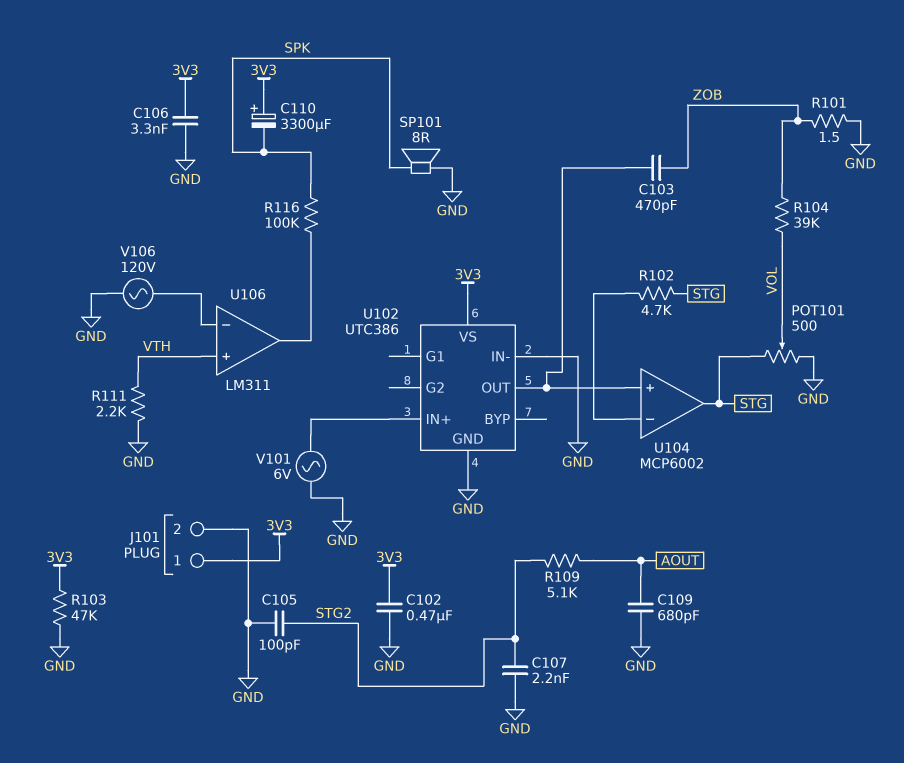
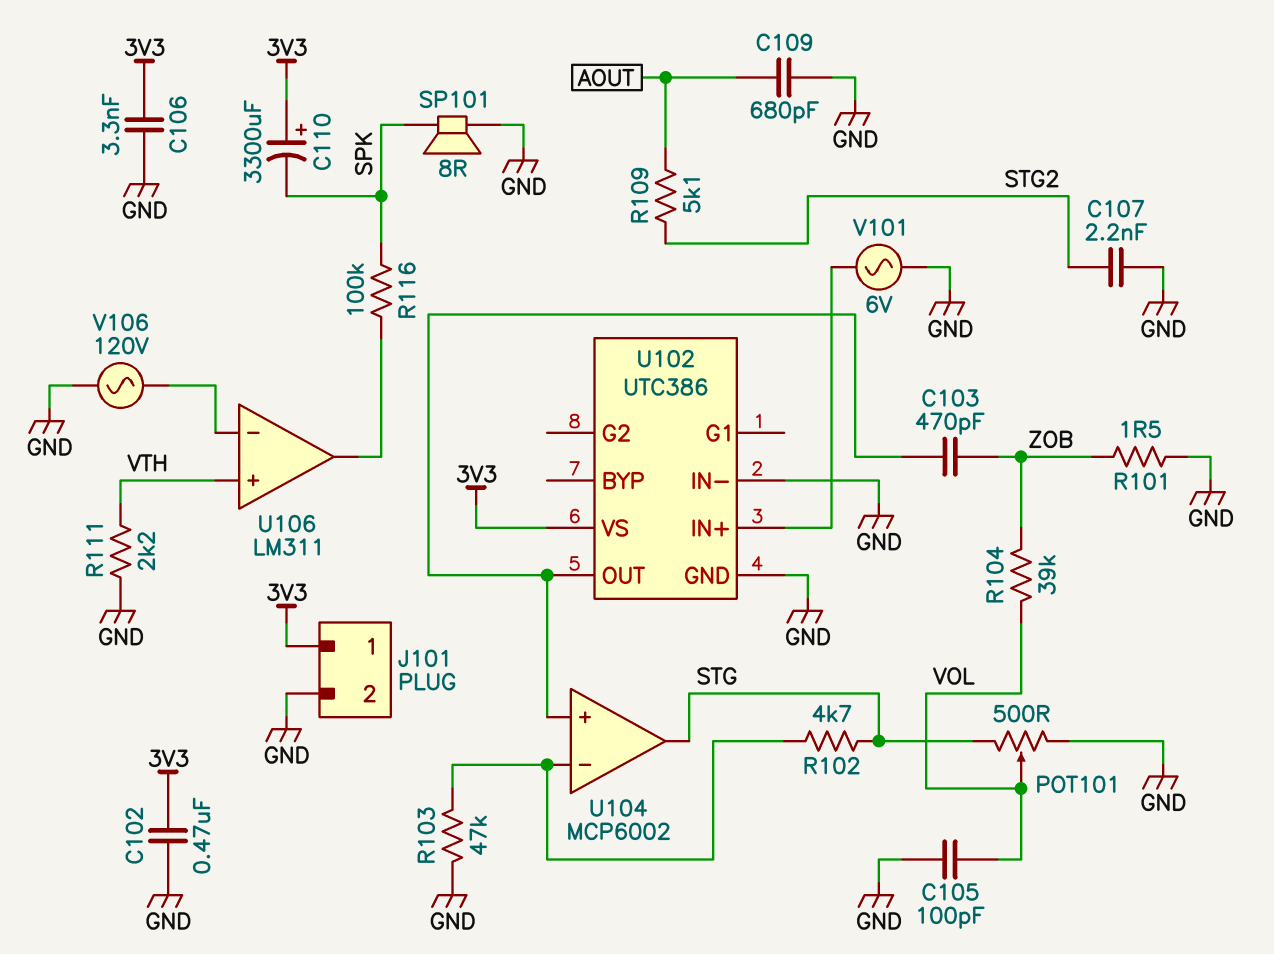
C105: 100pF (GND, STG2) -> 100pF (GND, VOL)
R103: 47k (3V3, GND) -> 47k (GND, U104/in-)

